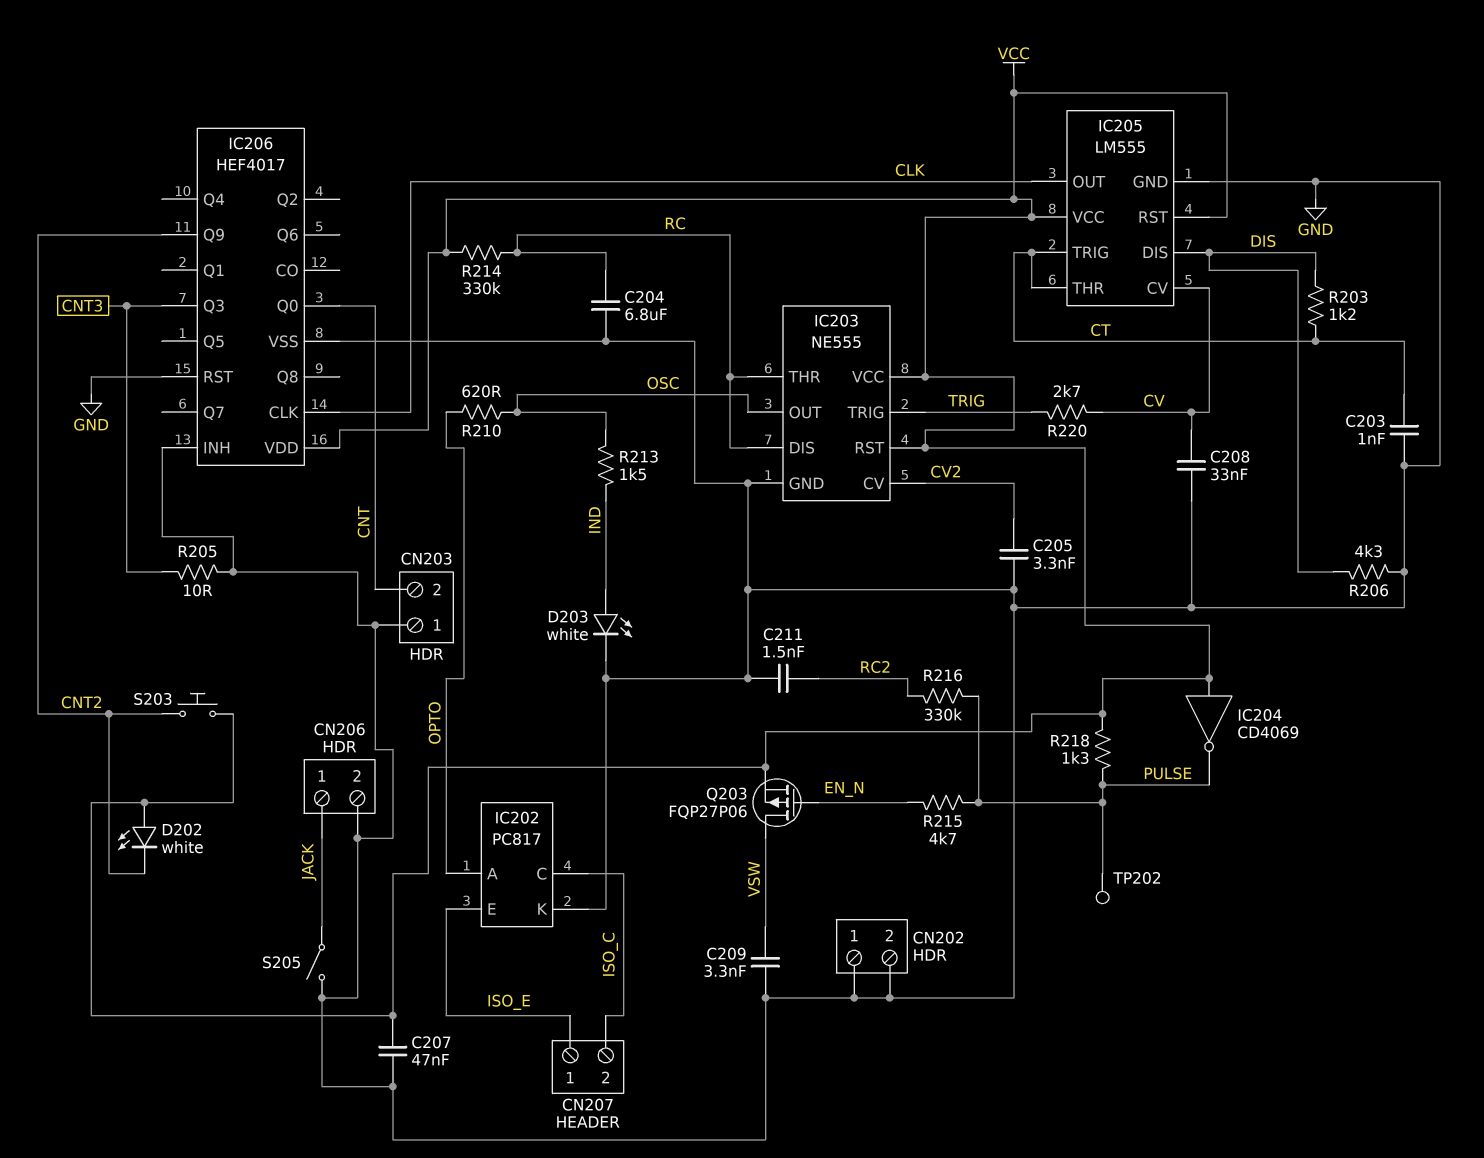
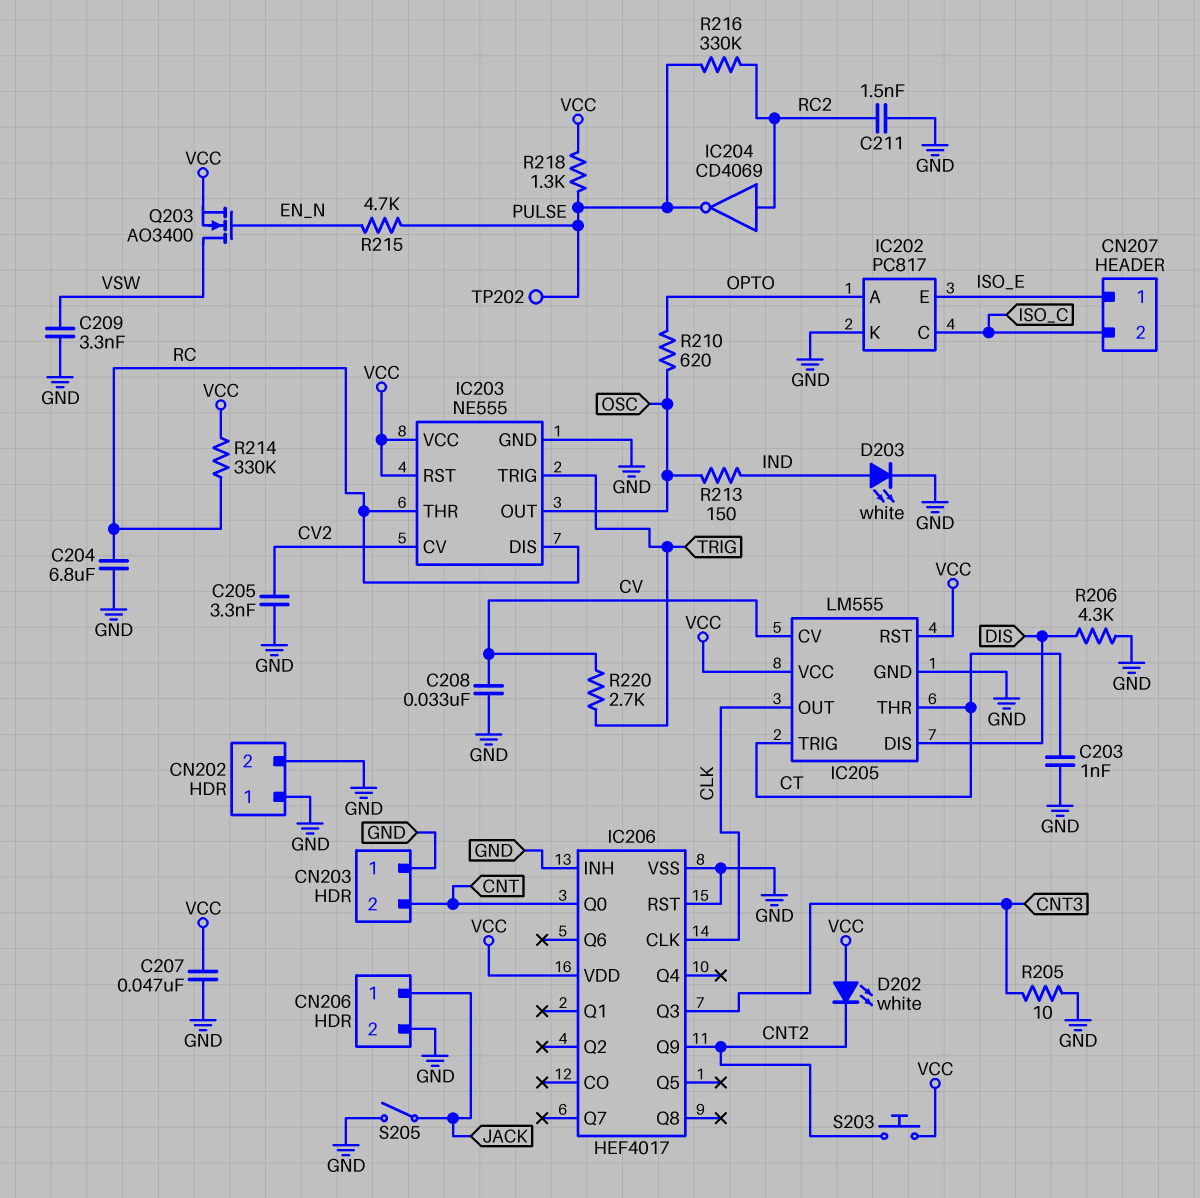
IC204: NOT CD4069 (in VCC, out PULSE) -> NOT CD4069 (in RC2, out PULSE)
Q203: PMOS FQP27P06 (G EN_N, D VSW, S VCC) -> NMOS AO3400 (G EN_N, D VSW, S VCC)
R203: 1.2k (CT, DIS) -> none
R213: 1.5k (IND, OSC) -> 150 (IND, OSC)

